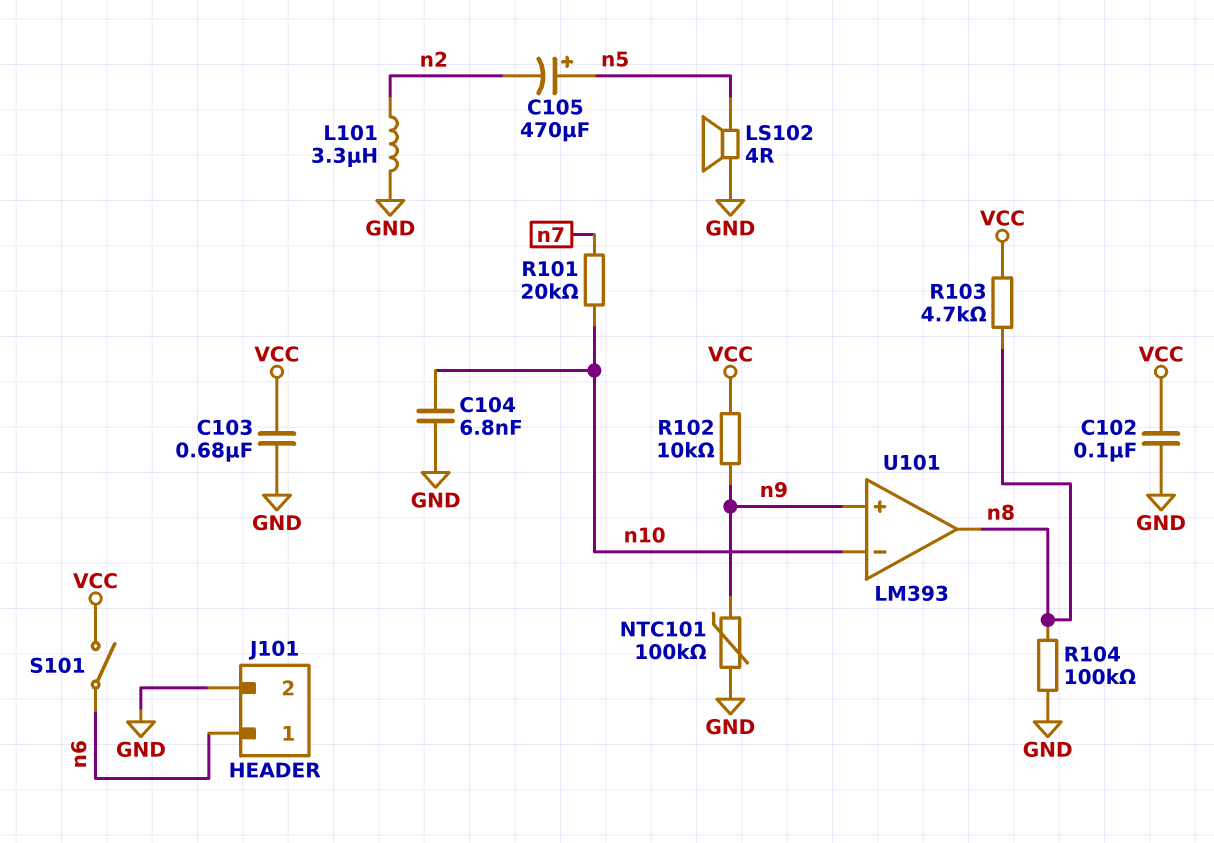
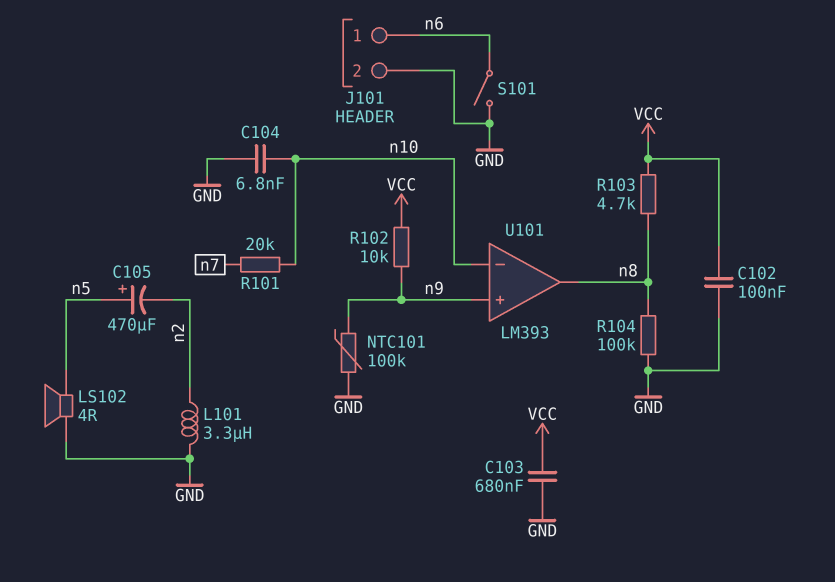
S101: switch (VCC, n6) -> switch (GND, n6)

